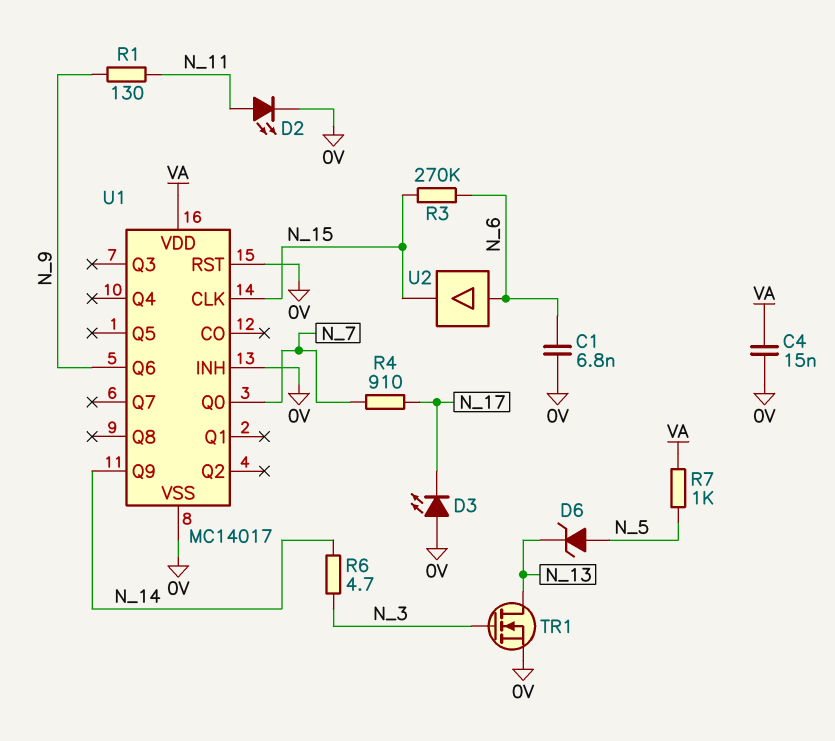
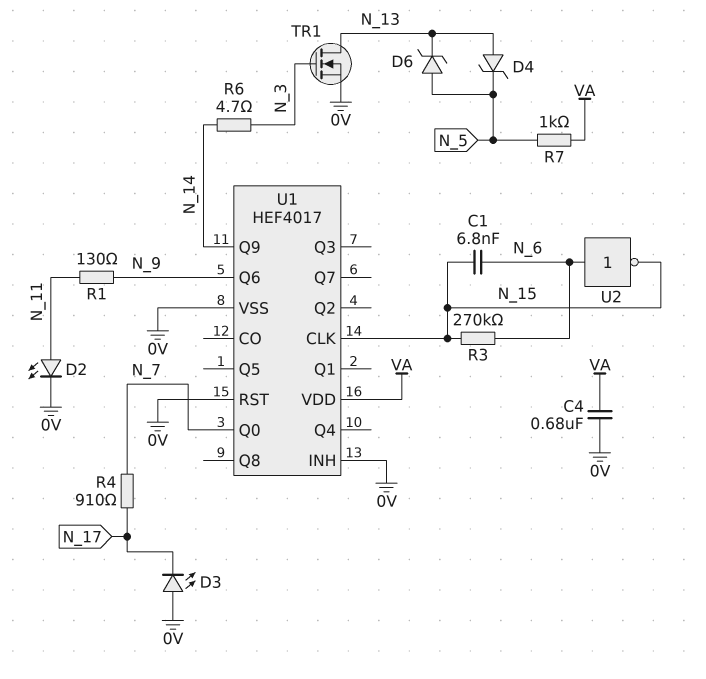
C1: 6.8nF (0V, N_6) -> 6.8nF (N_6, N_15)
C4: 15nF (0V, VA) -> 680nF (0V, VA)
D4: none -> zener (A N_13, K N_5)
U1: MC14017 -> HEF4017
U2: buffer (in N_6, out N_15) -> NOT (in N_6, out N_15)

